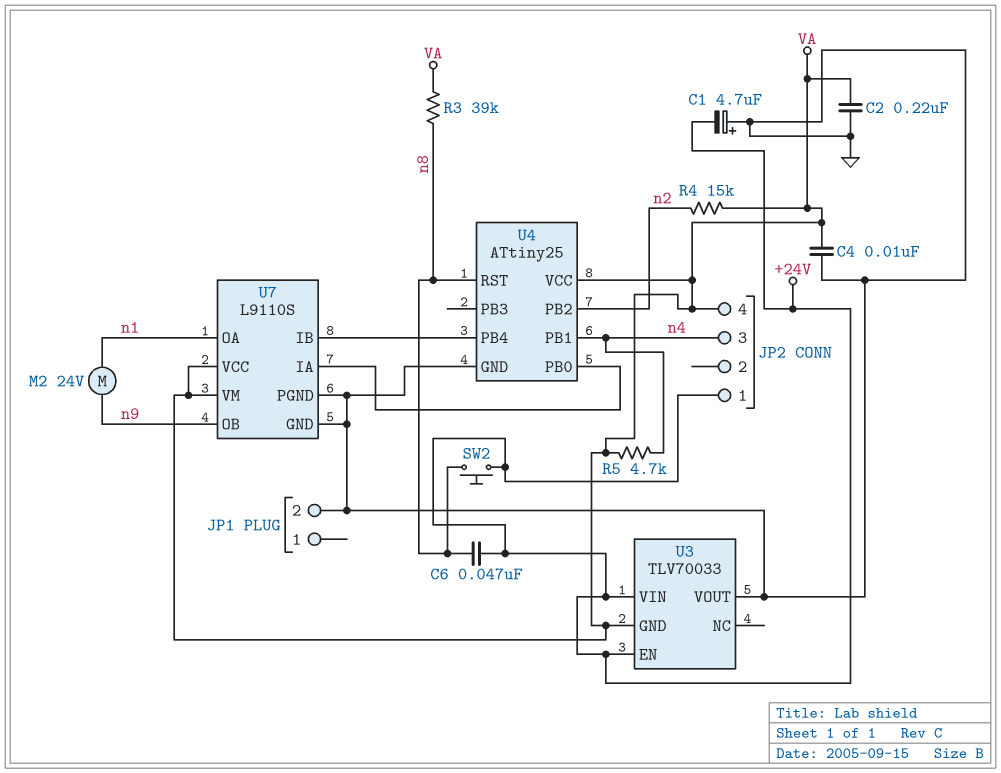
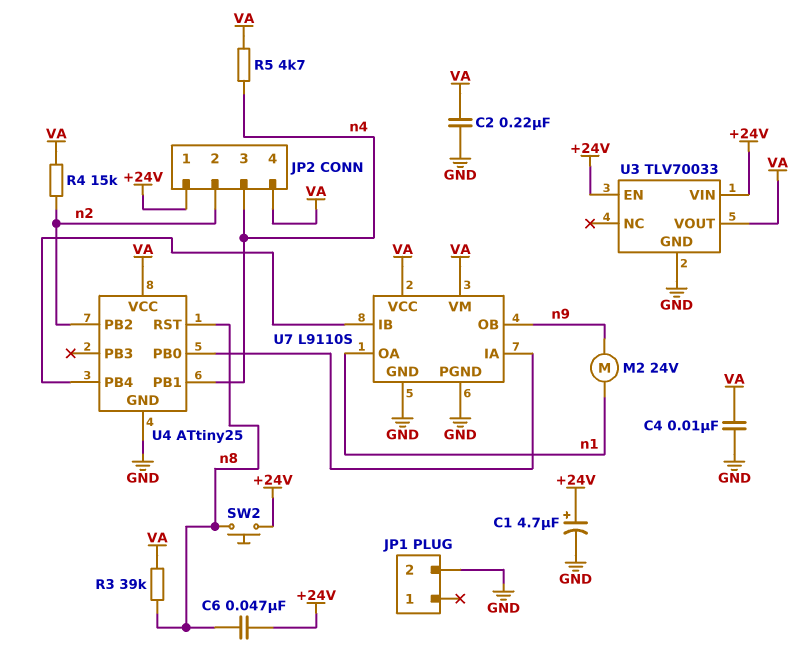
C1: 4.7uF (plus GND, minus +24V) -> 4.7uF (plus +24V, minus GND)
JP2 pin 2: none -> n2
U3 pin GND: VA -> GND
U3 pin VOUT: GND -> VA

